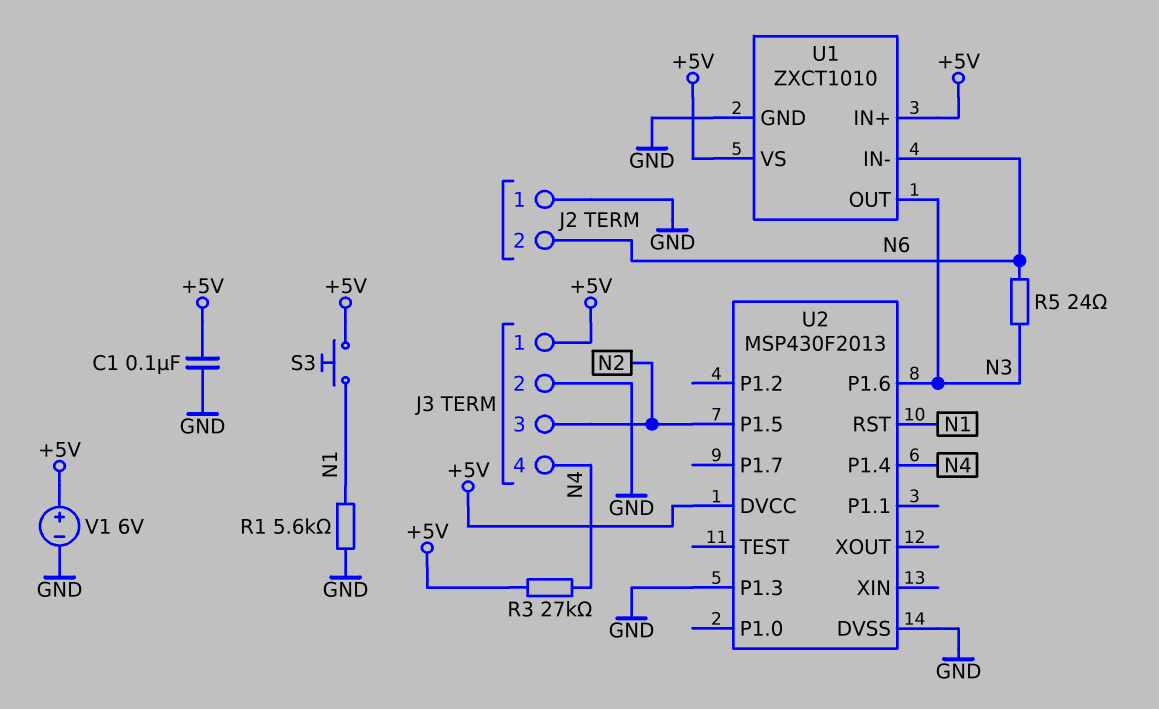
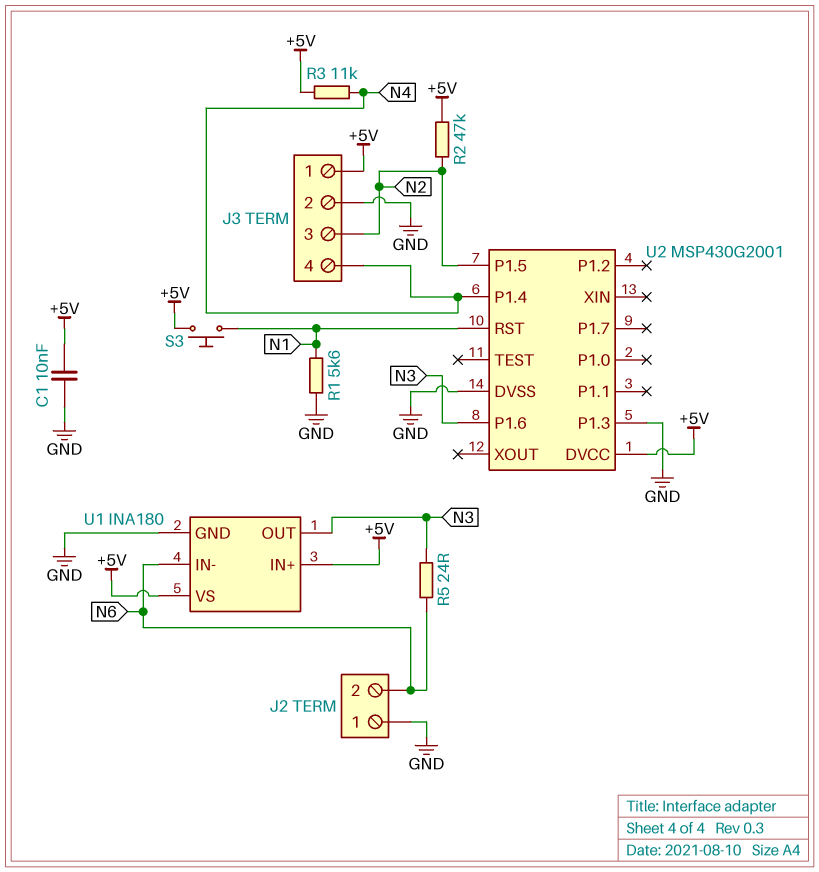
C1: 100nF (+5V, GND) -> 10nF (+5V, GND)
R2: none -> 47k (+5V, N2)
R3: 27k (+5V, N4) -> 11k (+5V, N4)
U1: ZXCT1010 -> INA180
U2: MSP430F2013 -> MSP430G2001
V1: 6V (plus +5V, minus GND) -> none

